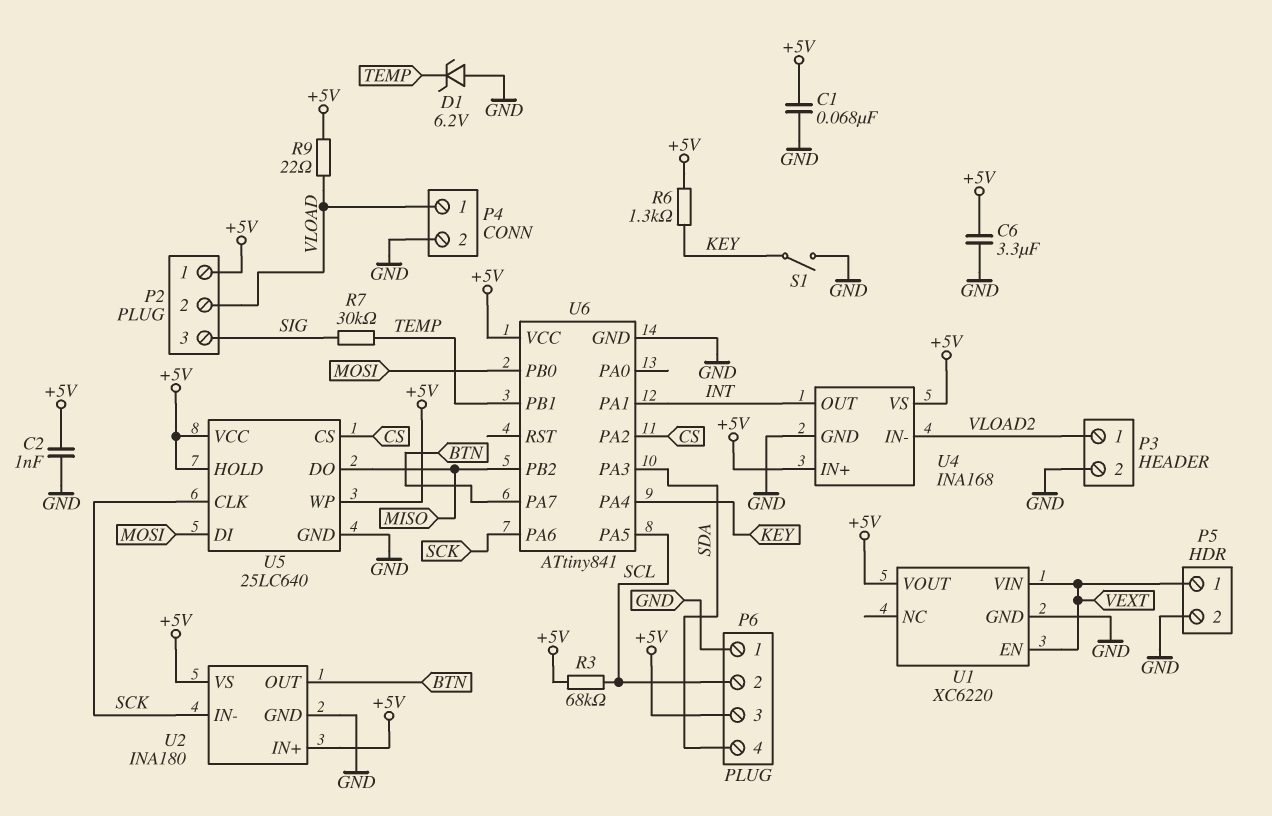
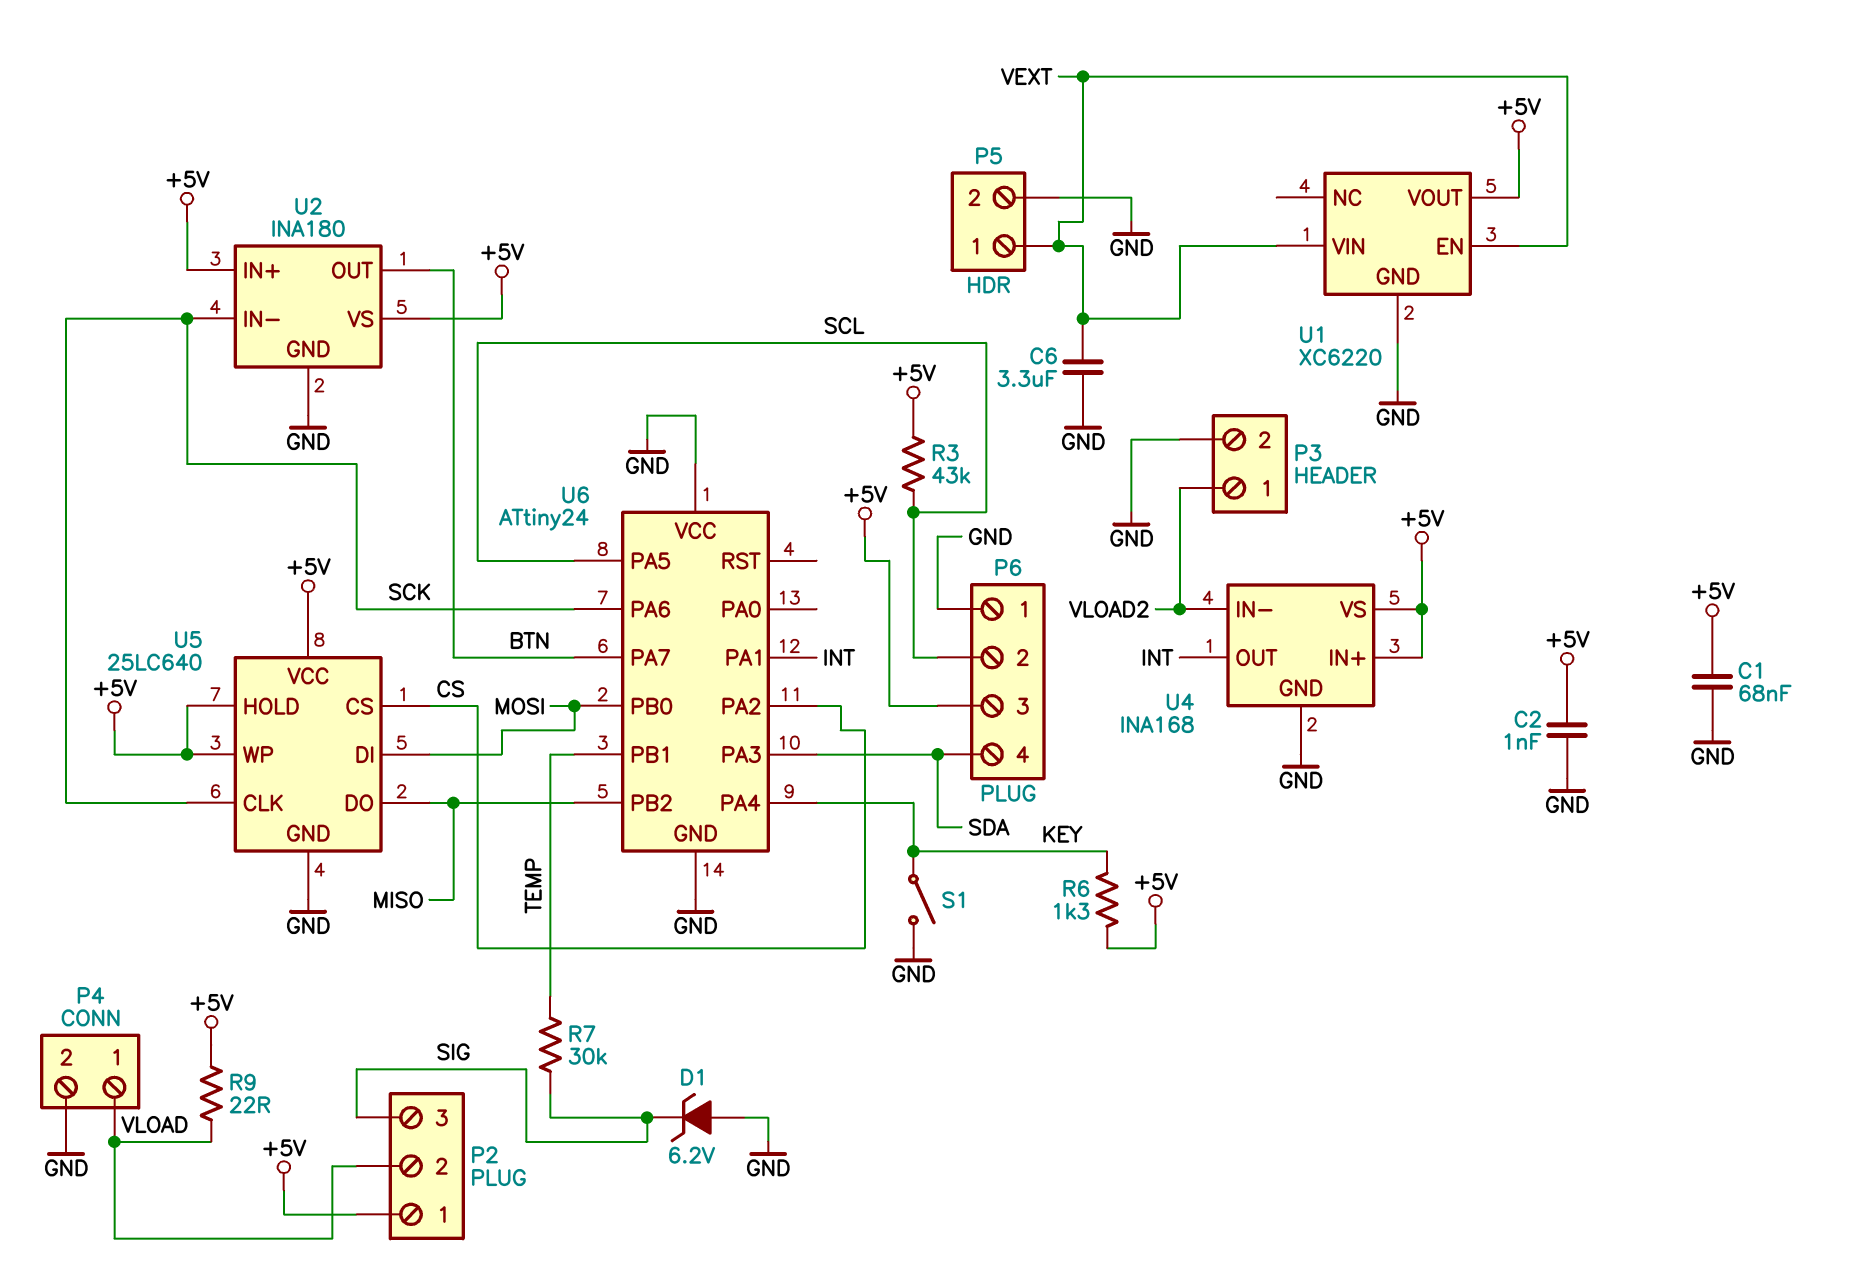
C6: 3.3uF (+5V, GND) -> 3.3uF (GND, VEXT)
D1: zener 6.2V (A GND, K TEMP) -> zener 6.2V (A GND, K SIG)
R3: 68k (+5V, SCL) -> 43k (+5V, SCL)
U6: ATtiny841 -> ATtiny24
U6 pin VCC: +5V -> GND

